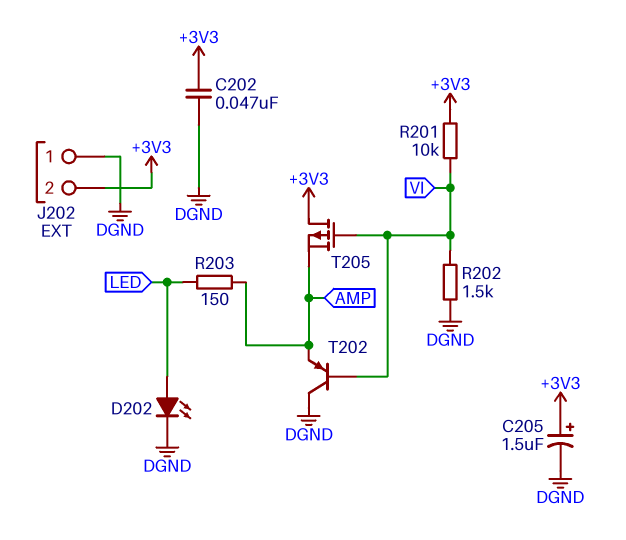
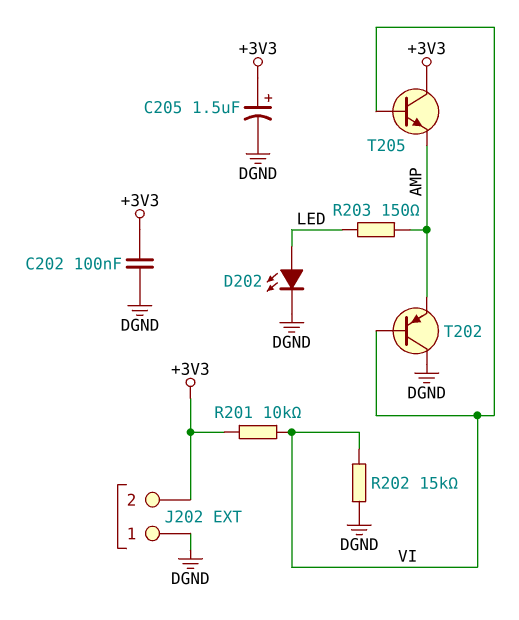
C202: 47nF (+3V3, DGND) -> 100nF (+3V3, DGND)
R202: 1.5k (DGND, VI) -> 15k (DGND, VI)
T205: PMOS (G VI, D +3V3, S AMP) -> NPN (B VI, C +3V3, E AMP)

